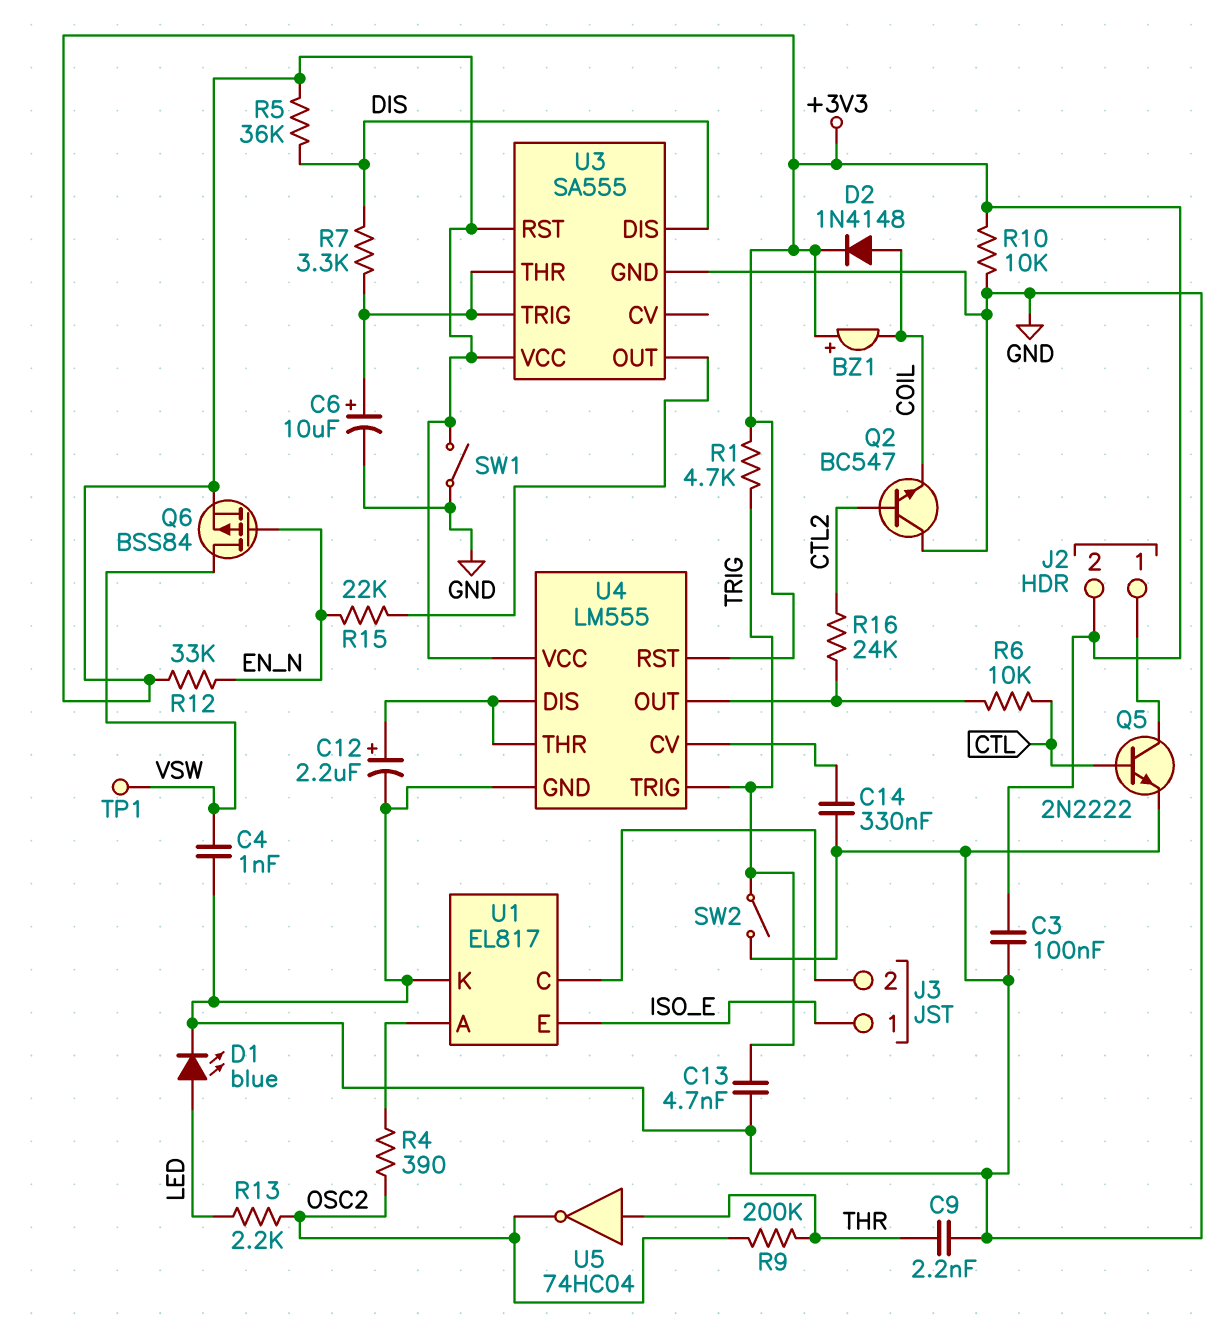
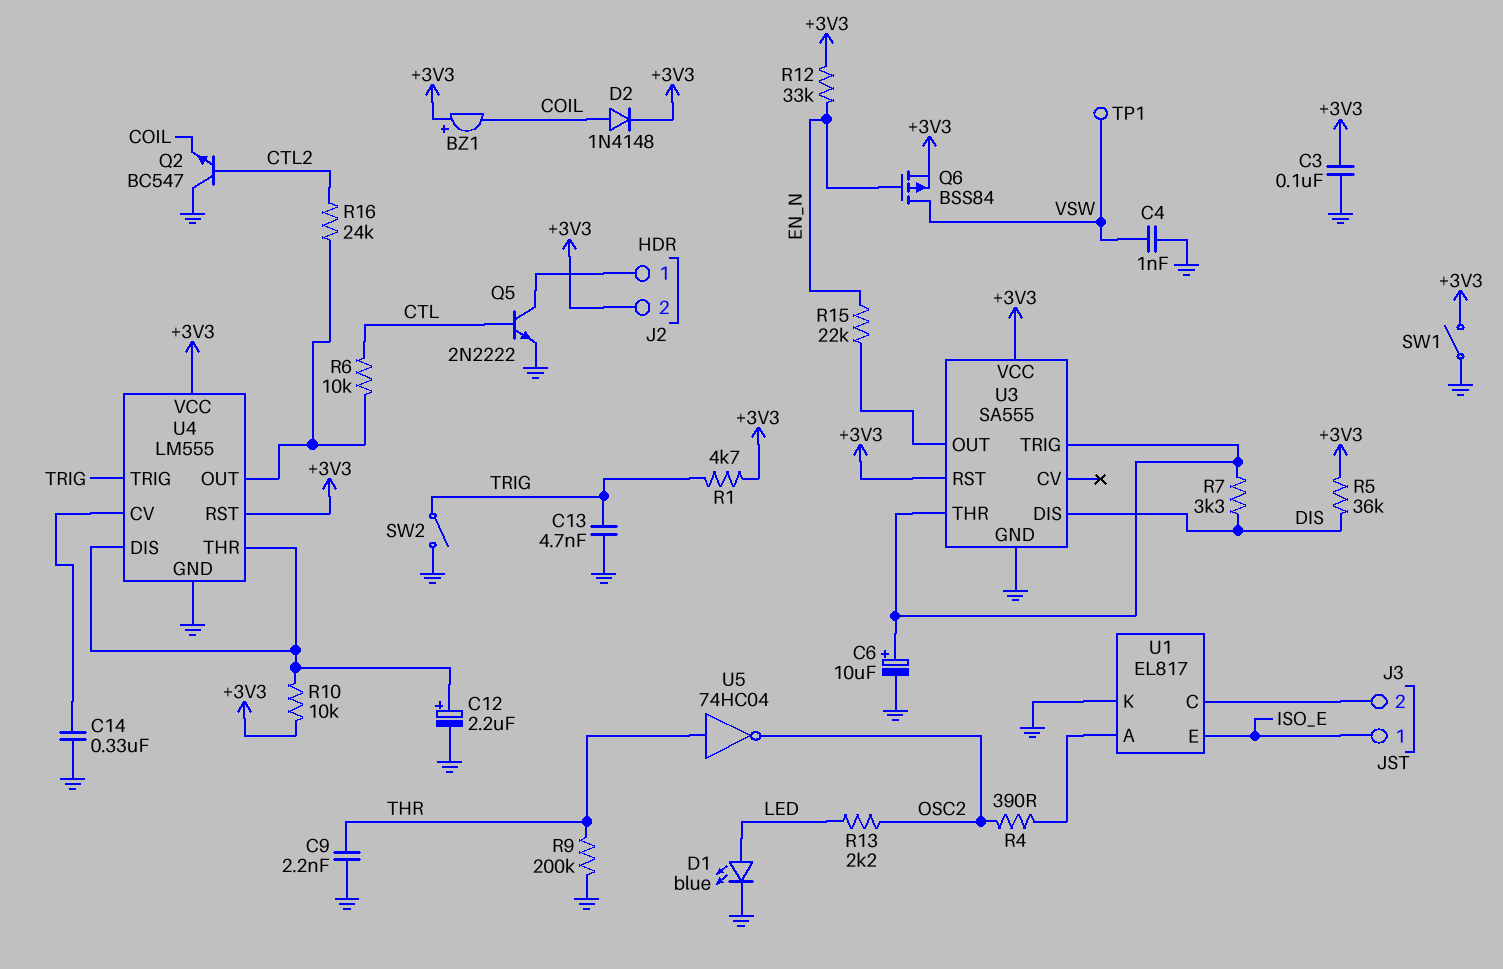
R9: 200k (OSC2, THR) -> 200k (GND, THR)
R10: 10k (+3V3, GND) -> 10k (+3V3, U4/DIS)

